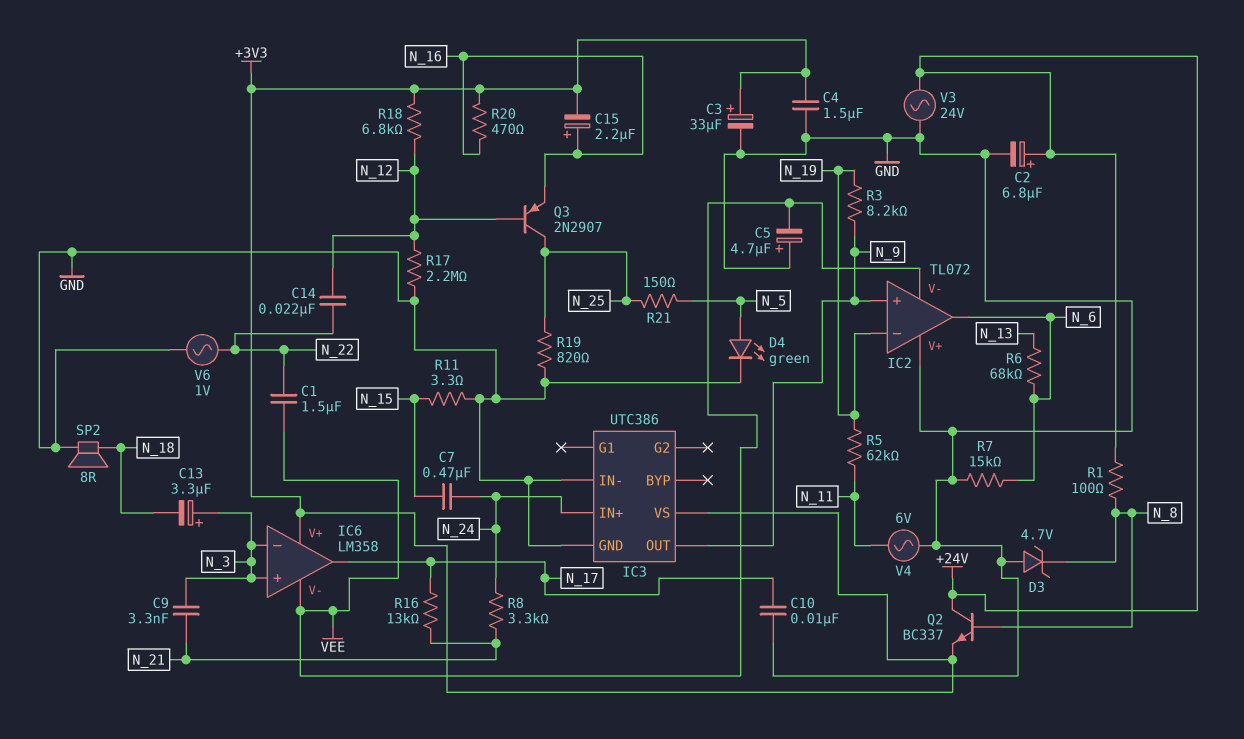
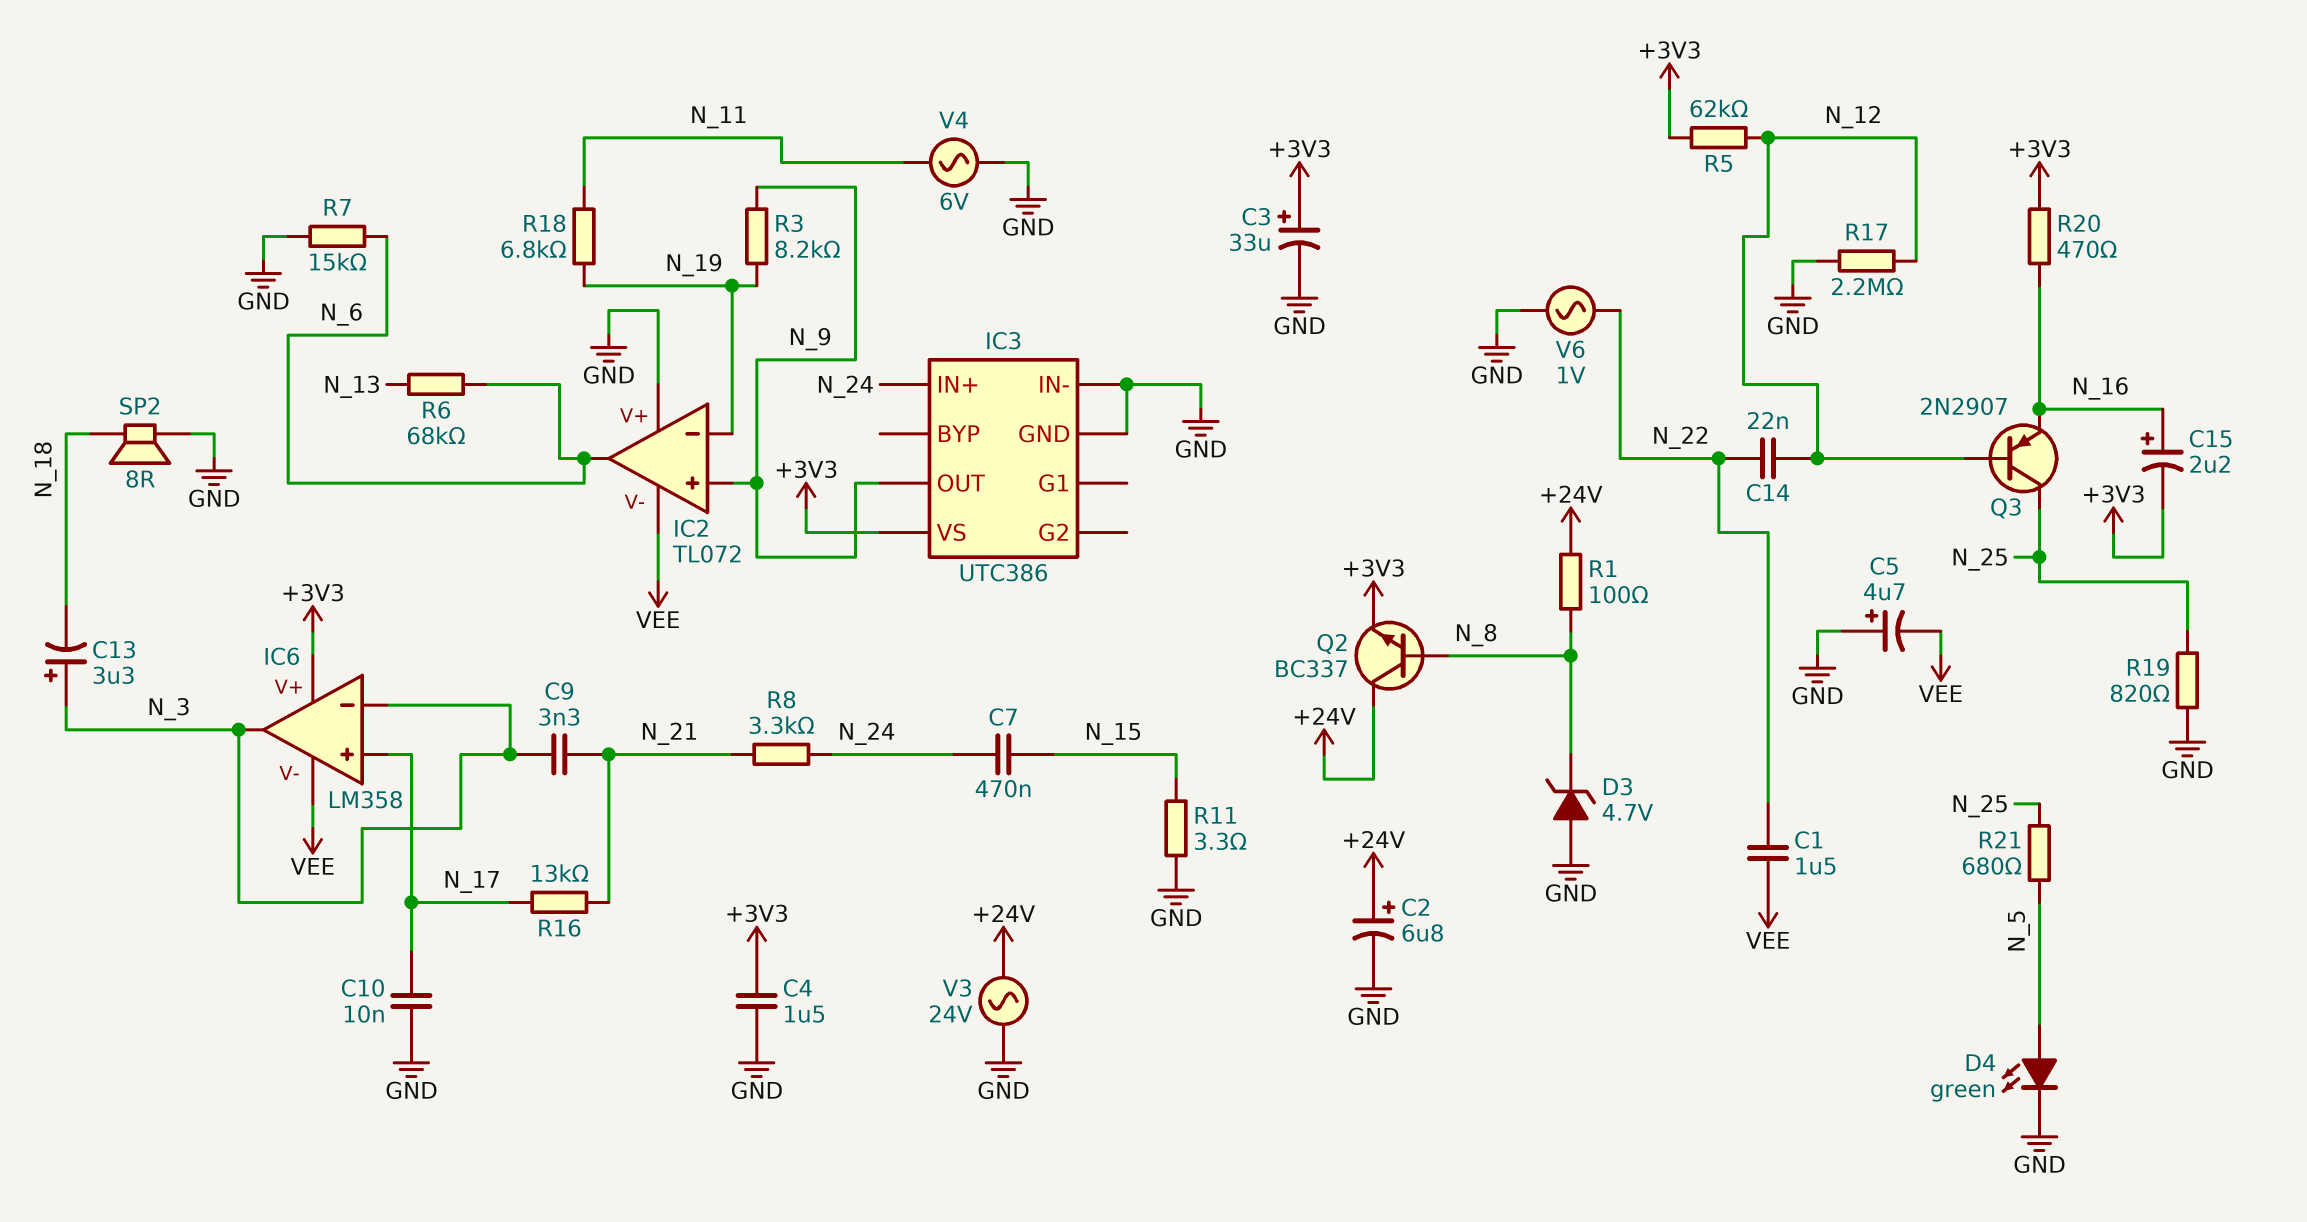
IC6 pin in+: N_3 -> N_17
IC6 pin out: N_17 -> N_3
R5: 62k (N_11, N_19) -> 62k (+3V3, N_12)
R18: 6.8k (+3V3, N_12) -> 6.8k (N_11, N_19)
R21: 150 (N_5, N_25) -> 680 (N_5, N_25)

